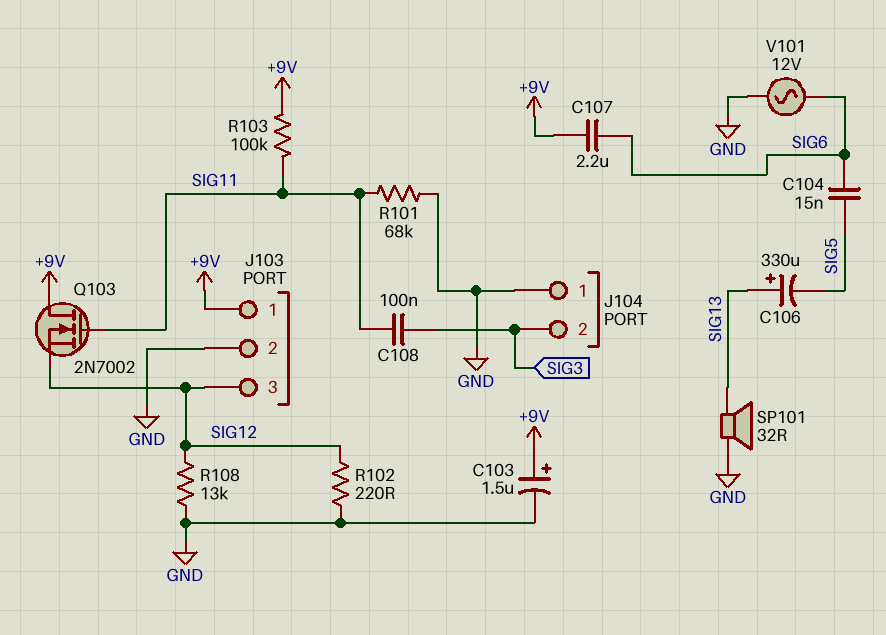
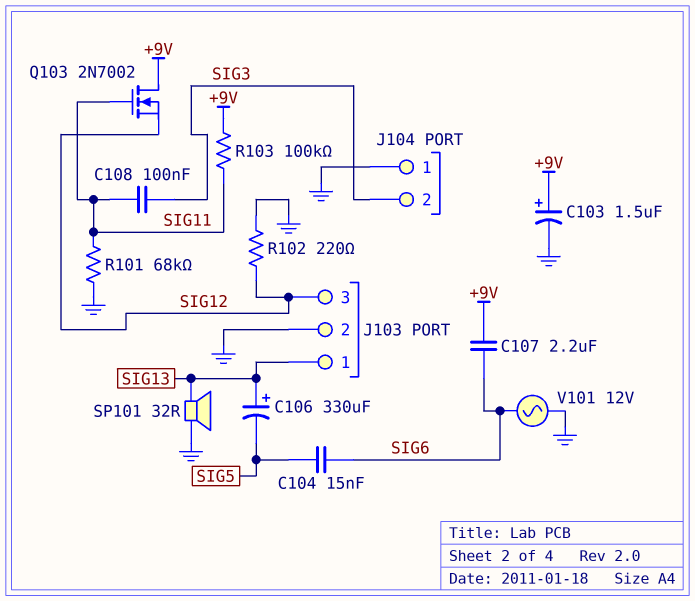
J103 pin 1: +9V -> SIG13
R108: 13k (GND, SIG12) -> none

